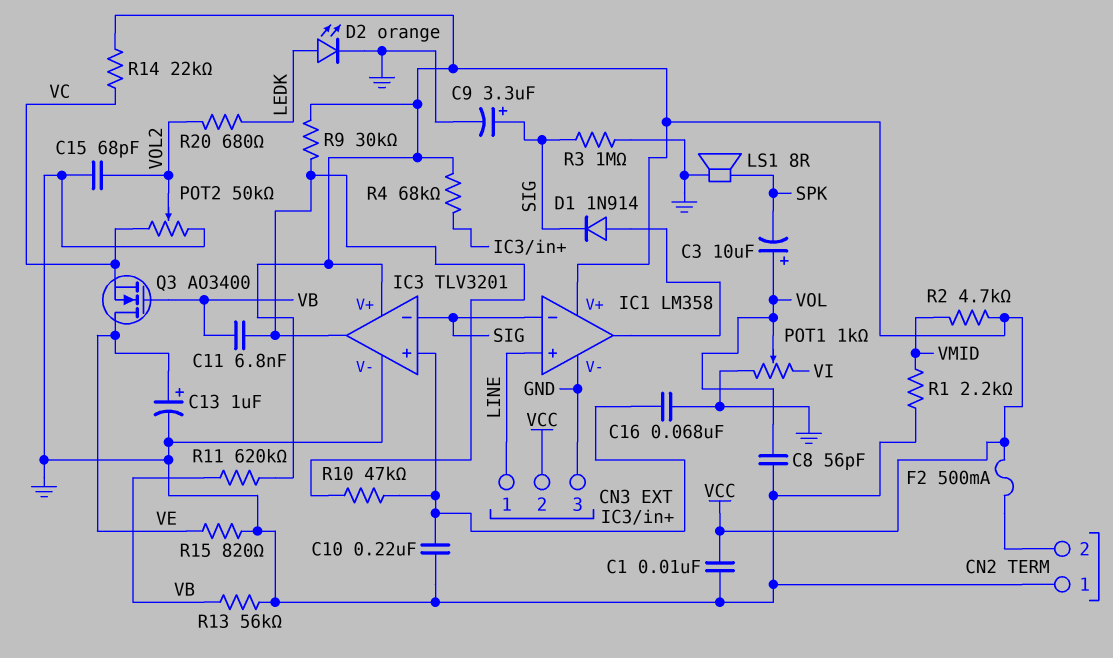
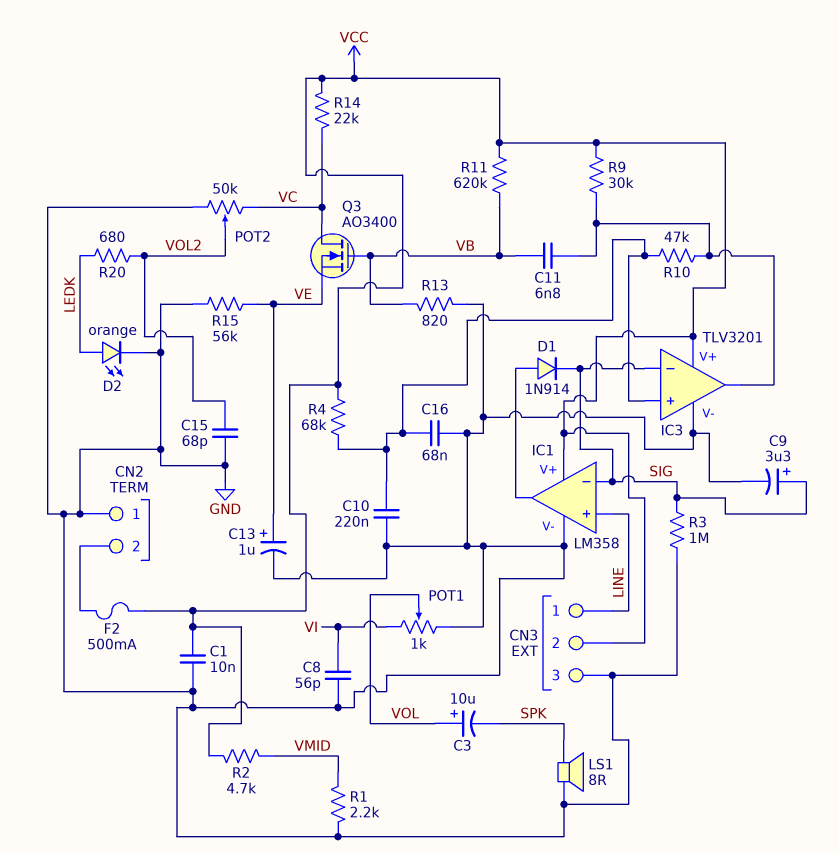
C8: 56pF (GND, VOL) -> 56pF (GND, VI)
Q3: NMOS AO3400 (G VB, D VE, S VC) -> NMOS AO3400 (G VB, D VC, S VE)
R13: 56k (GND, VB) -> 820 (GND, VB)
R15: 820 (GND, VE) -> 56k (GND, VE)

